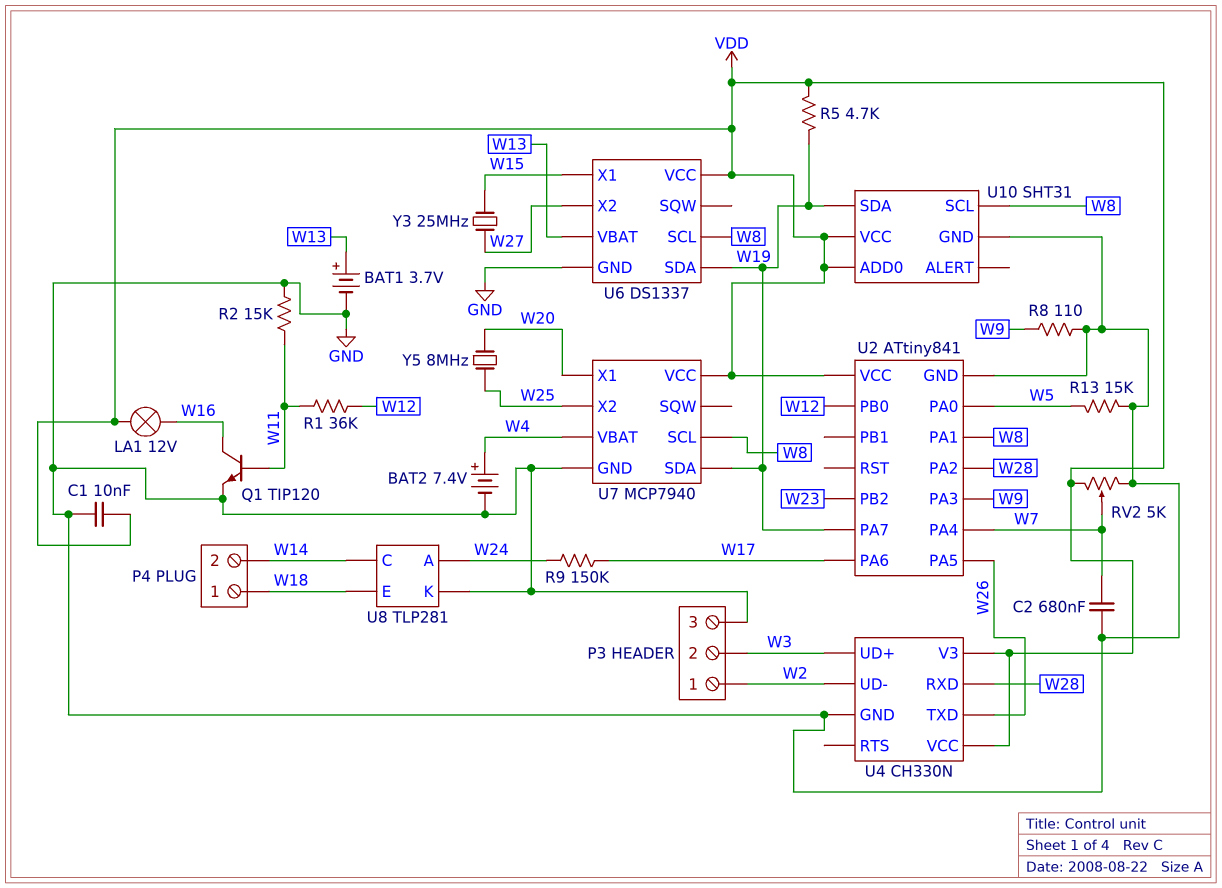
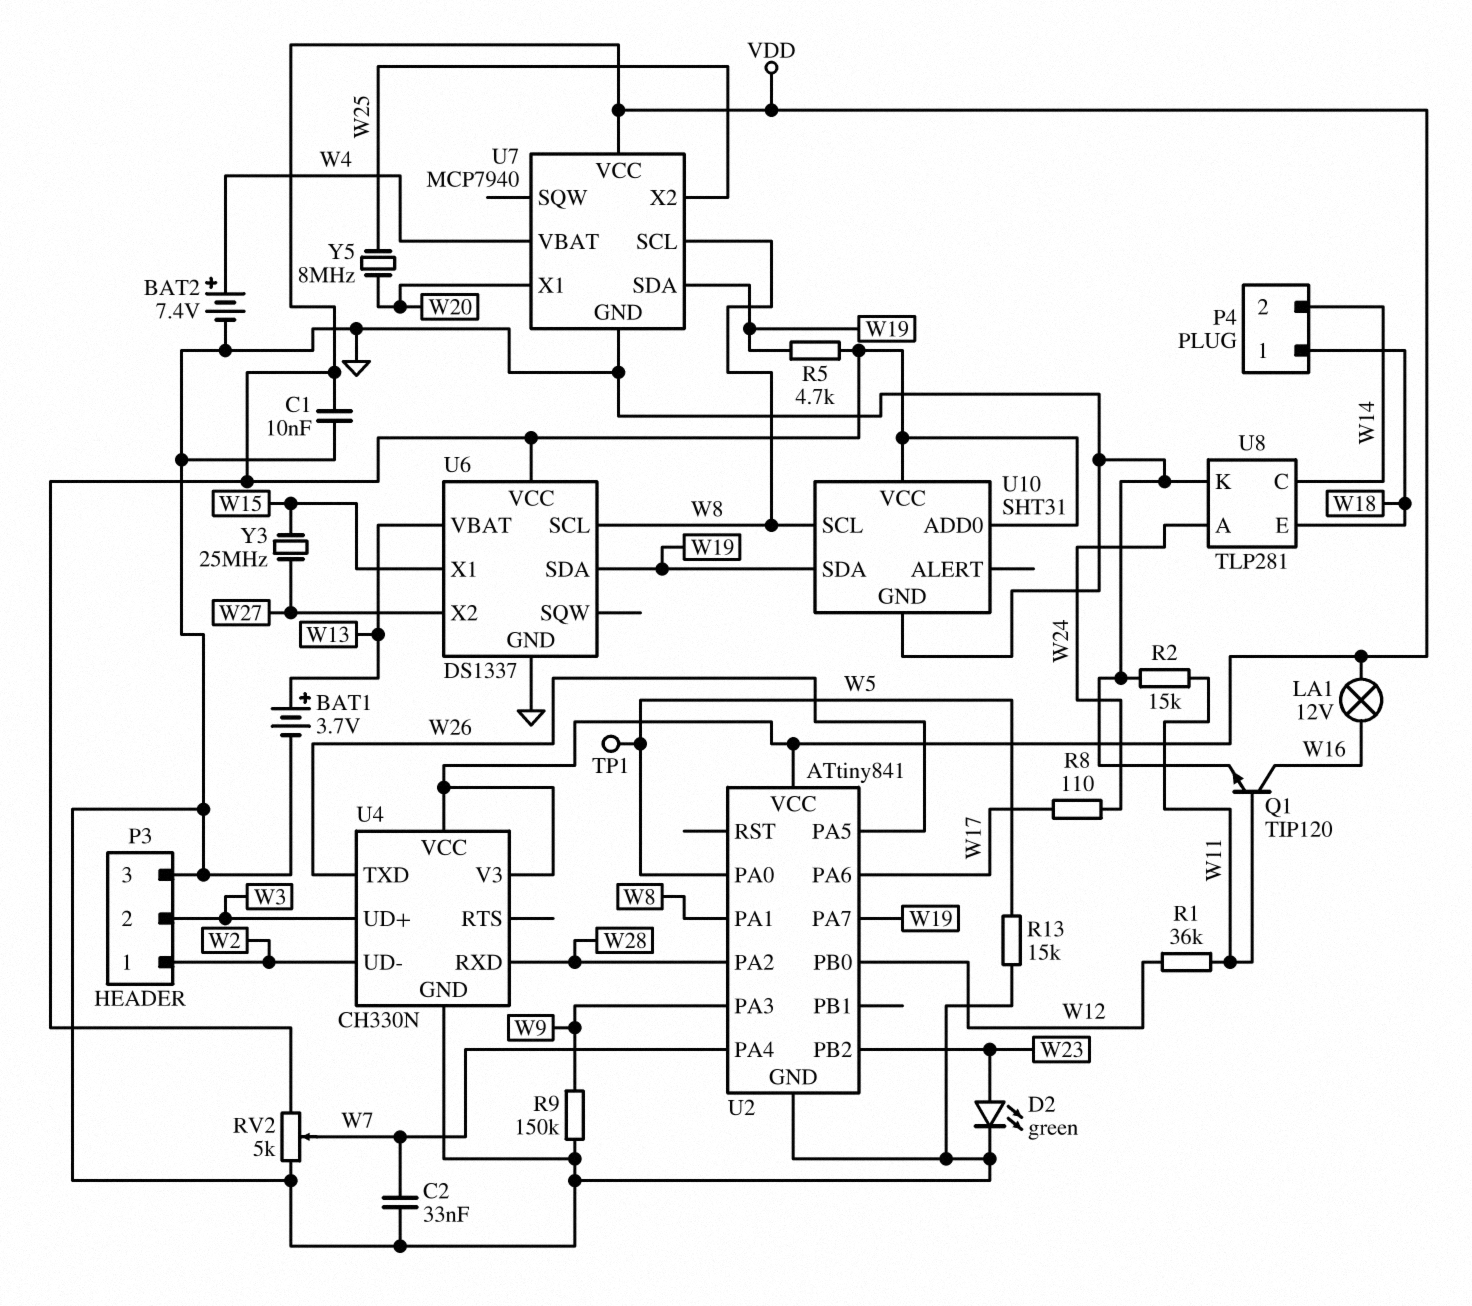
C2: 680nF (GND, W7) -> 33nF (GND, W7)
D2: none -> LED green (A W23, K GND)
R8: 110 (GND, W9) -> 110 (W17, W24)
R9: 150k (W17, W24) -> 150k (GND, W9)
TP1: none -> test point (W5)

